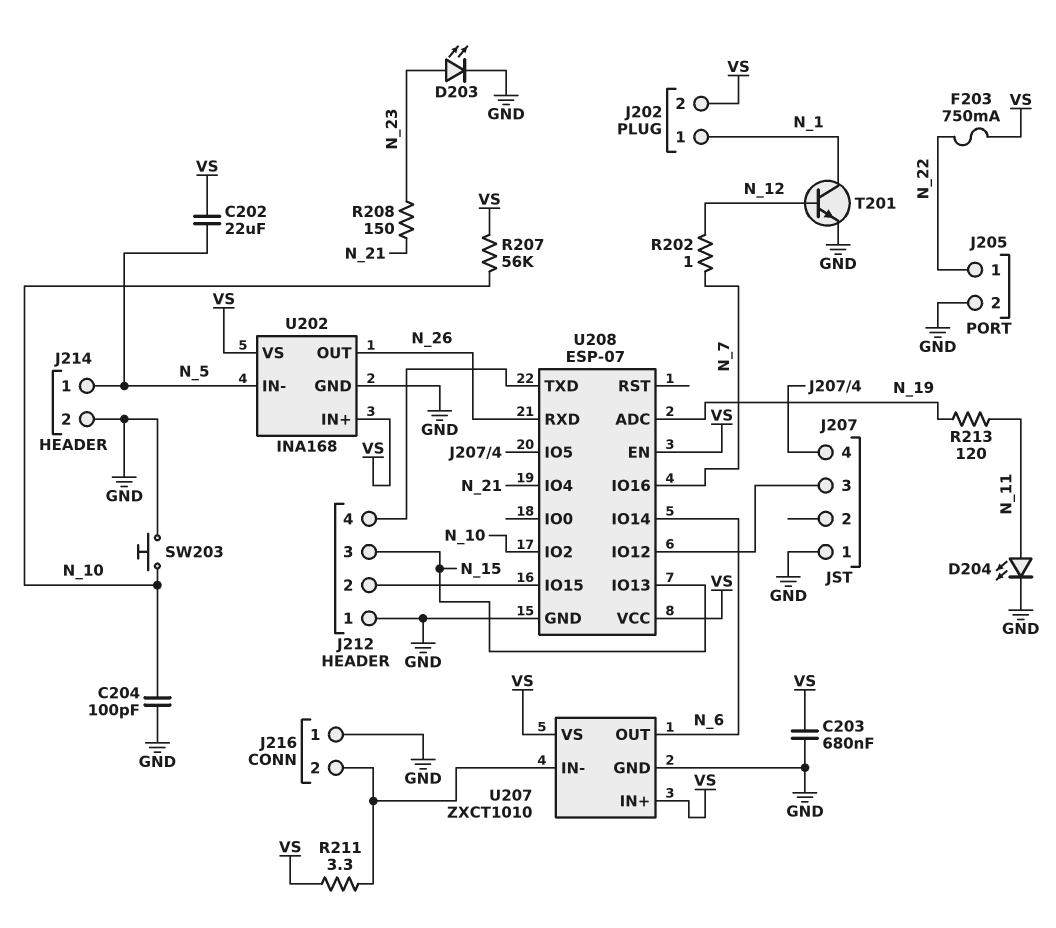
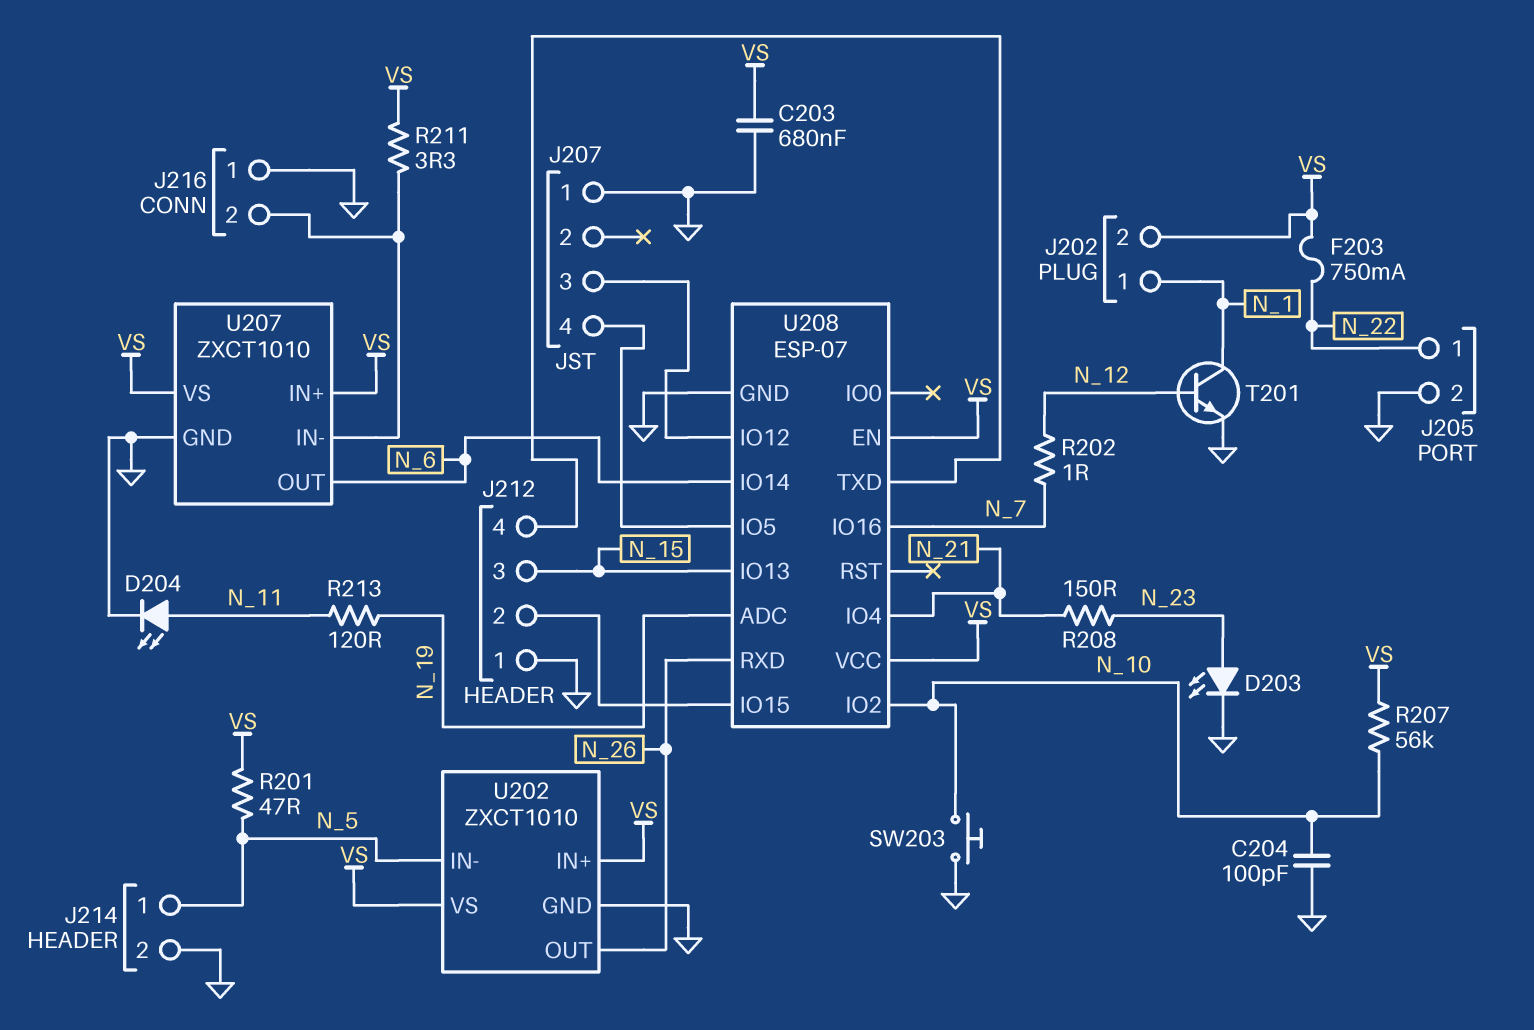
C202: 22uF (N_5, VS) -> none
R201: none -> 47 (N_5, VS)
U202: INA168 -> ZXCT1010

